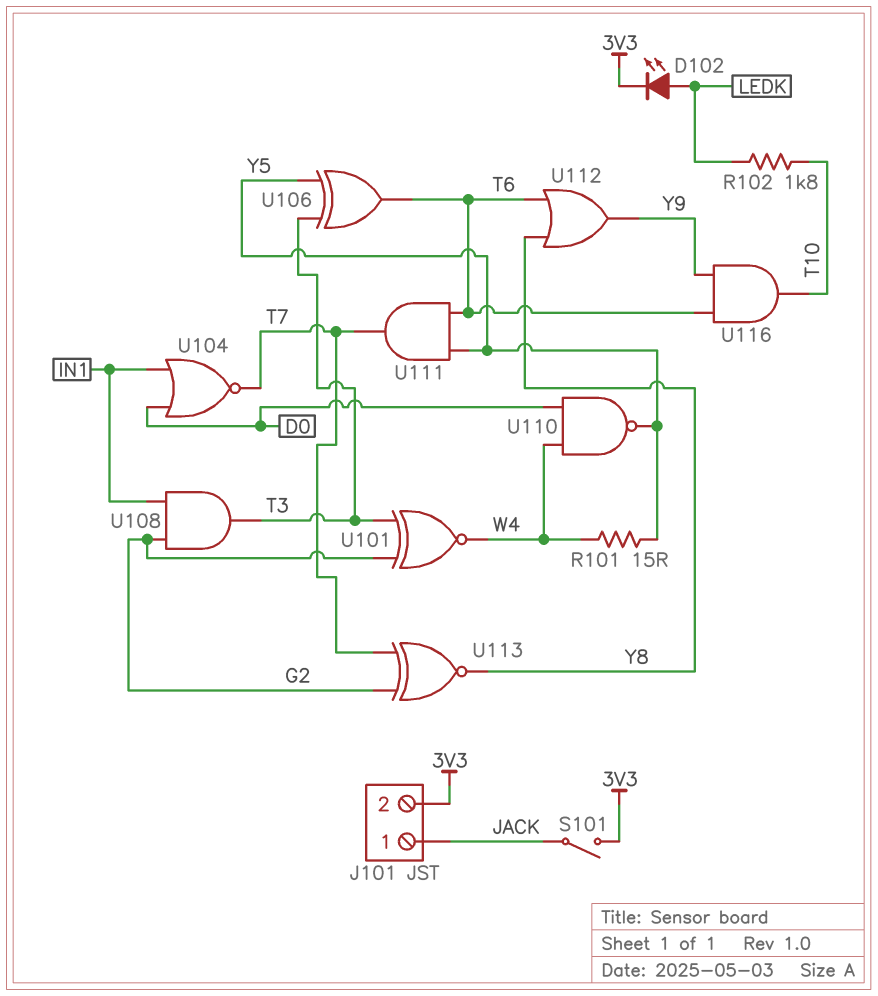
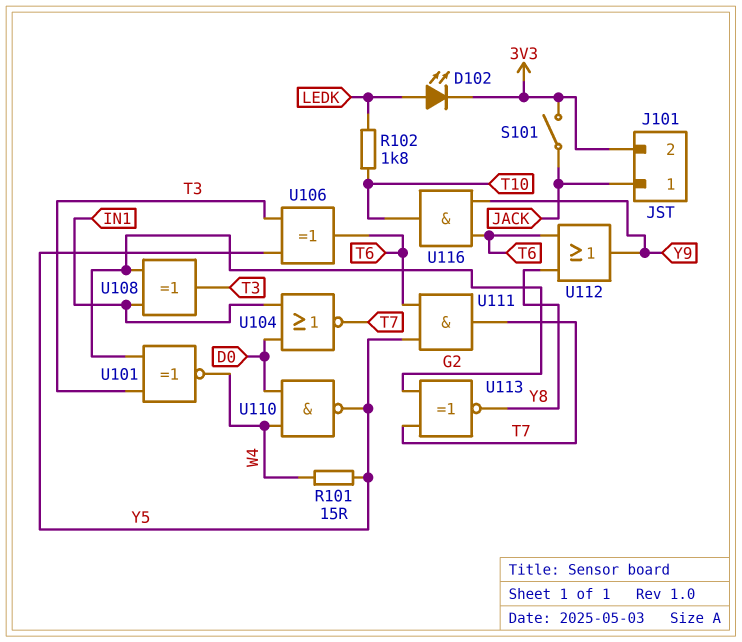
U108: AND (in G2, in IN1, out T3) -> XOR (in G2, in IN1, out T3)

